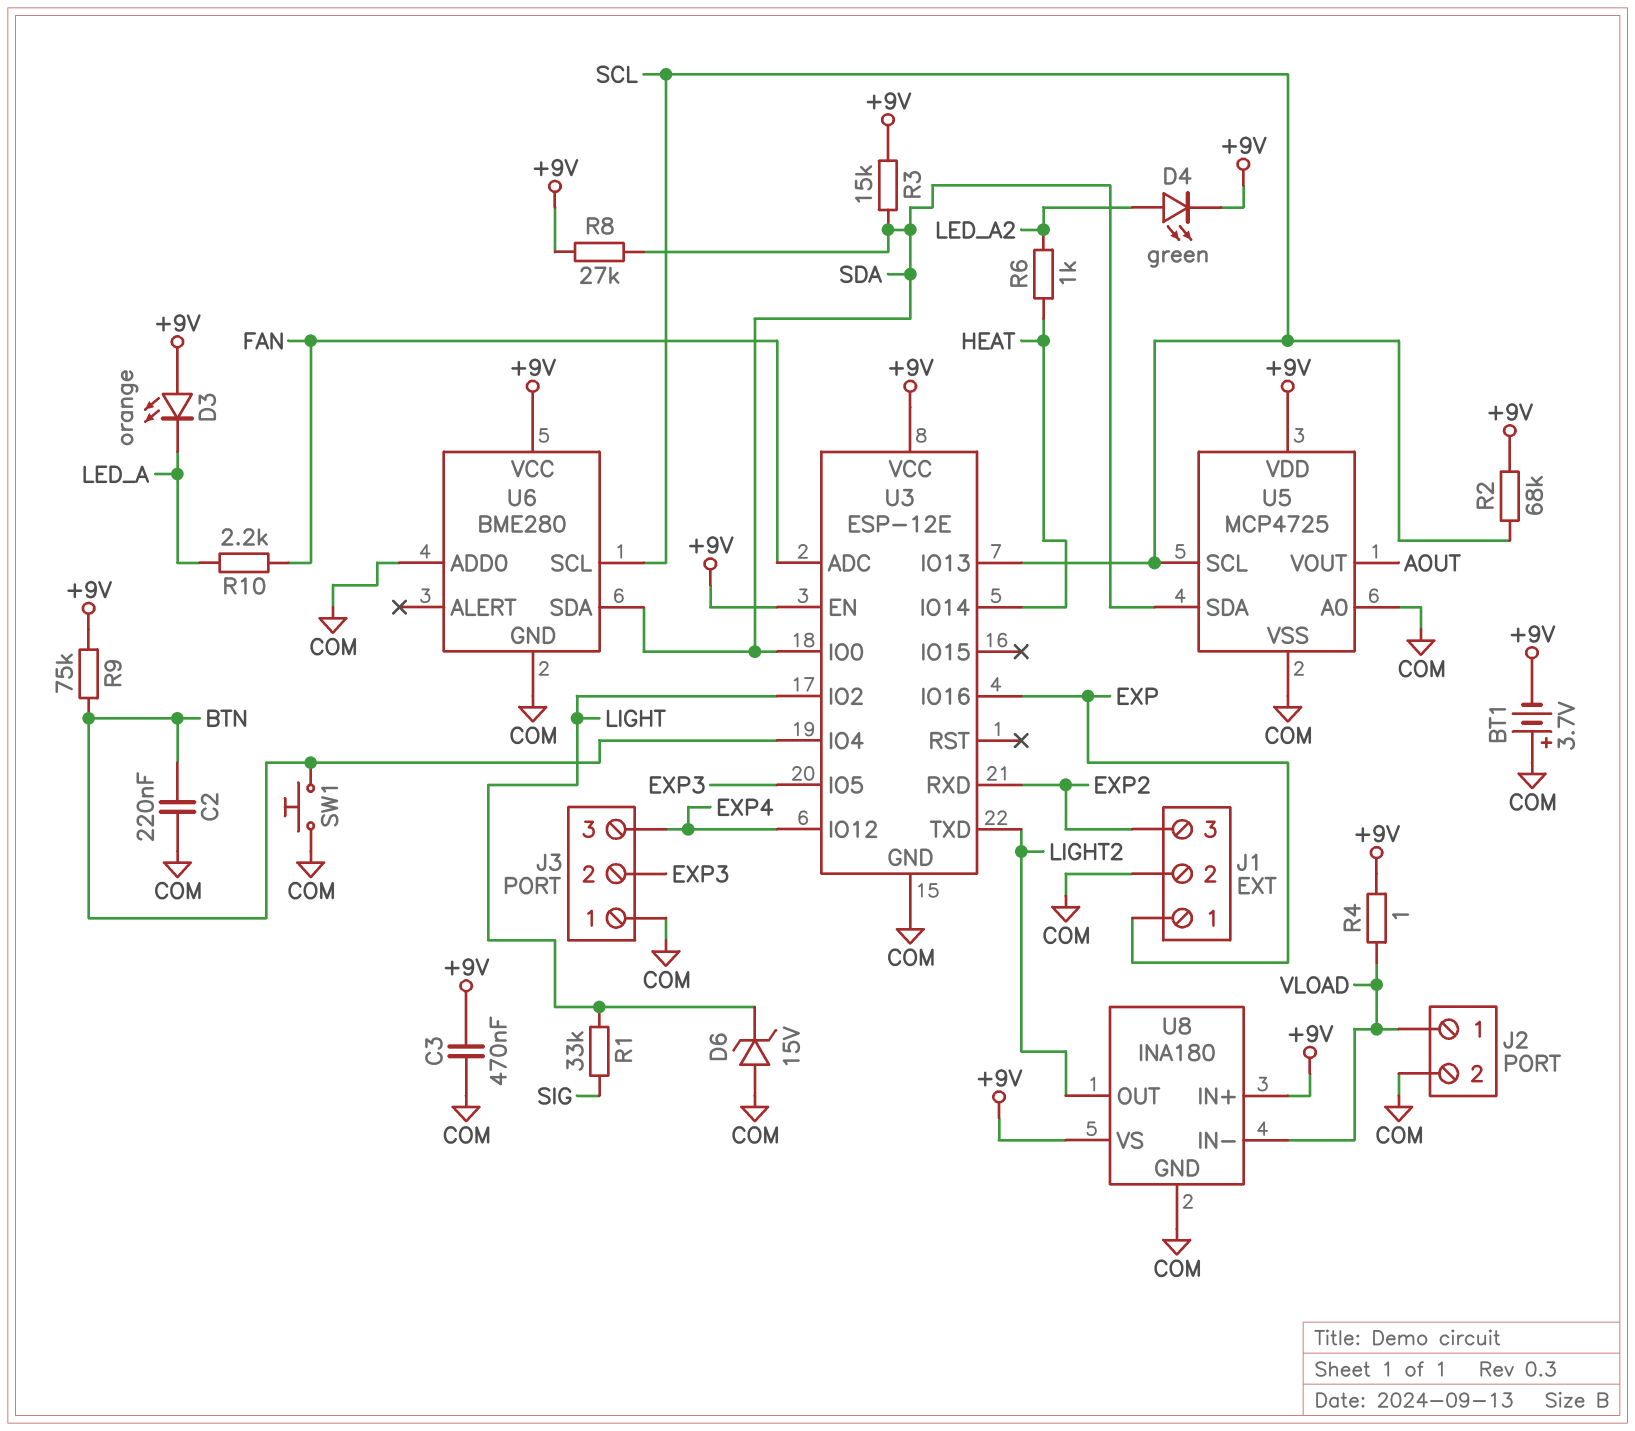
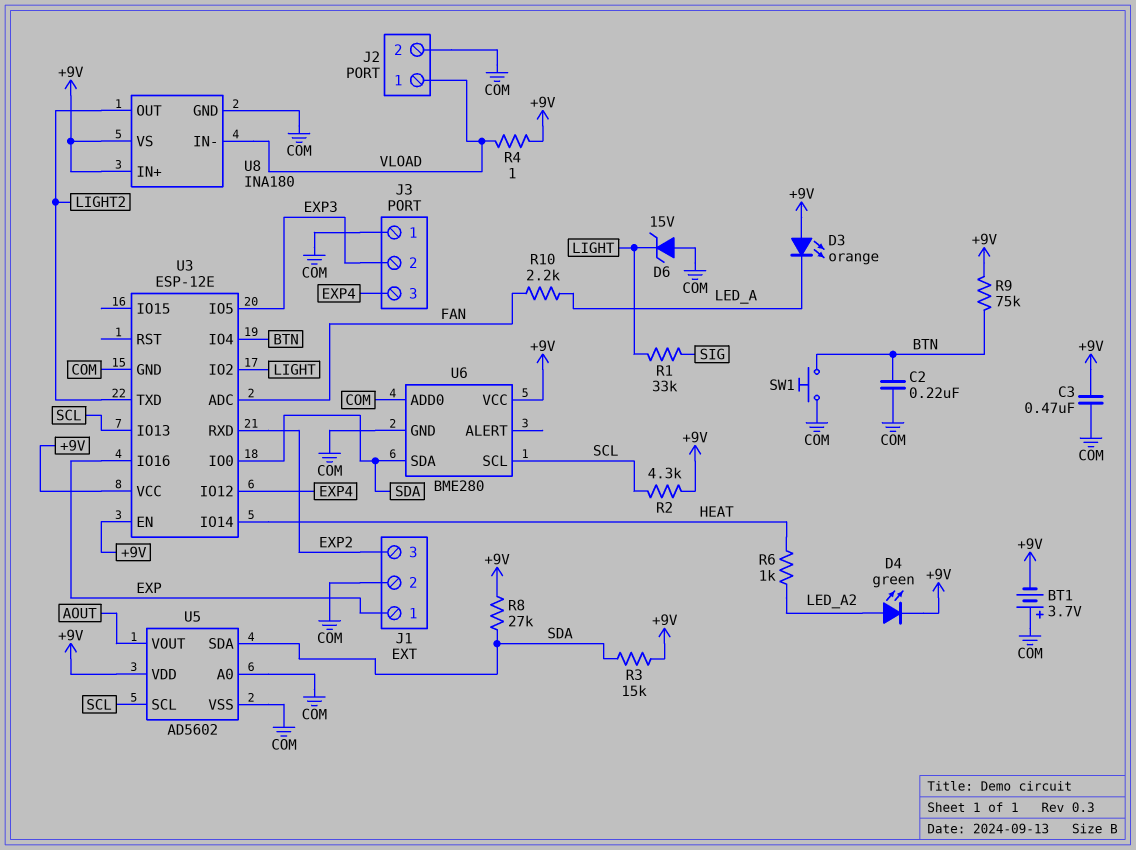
R2: 68k (+9V, SCL) -> 4.3k (+9V, SCL)
U5: MCP4725 -> AD5602

